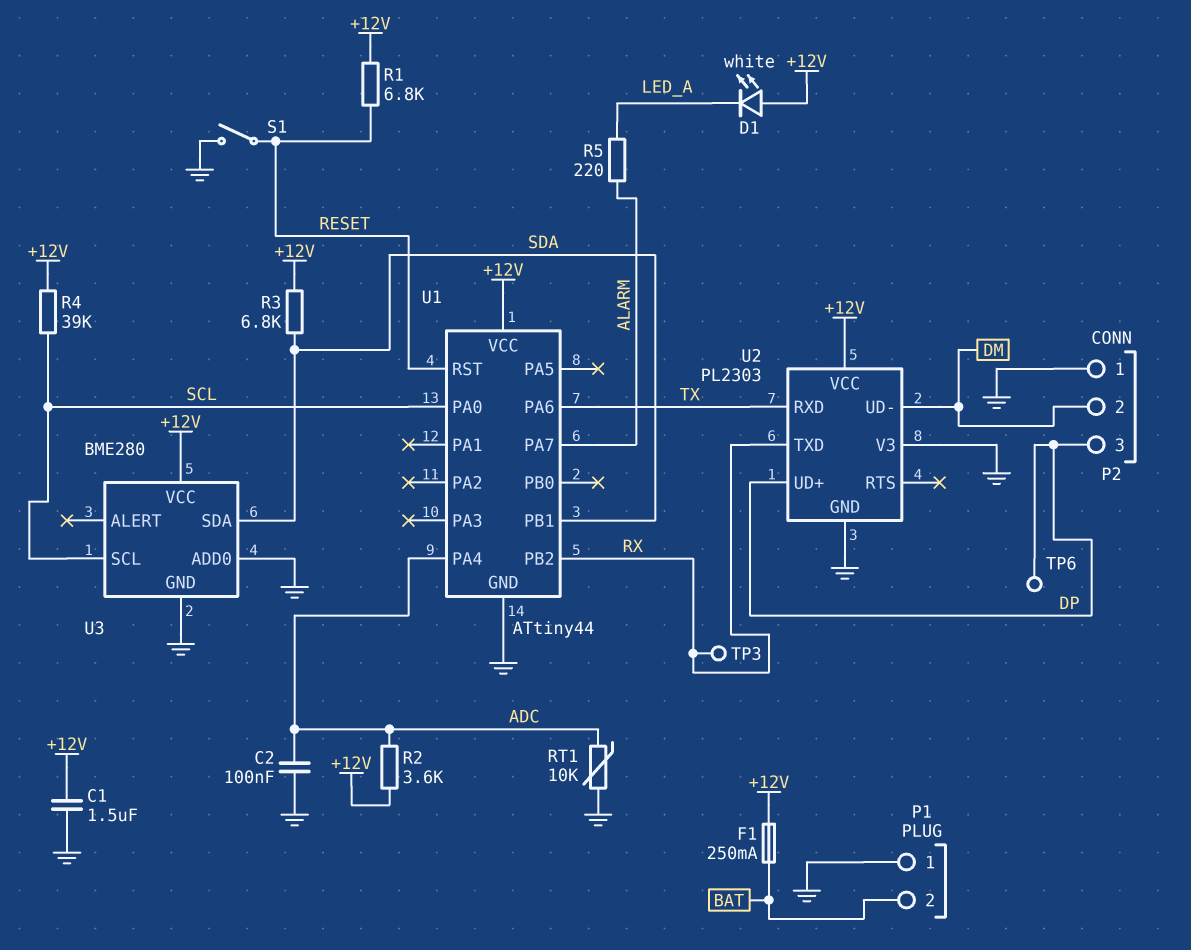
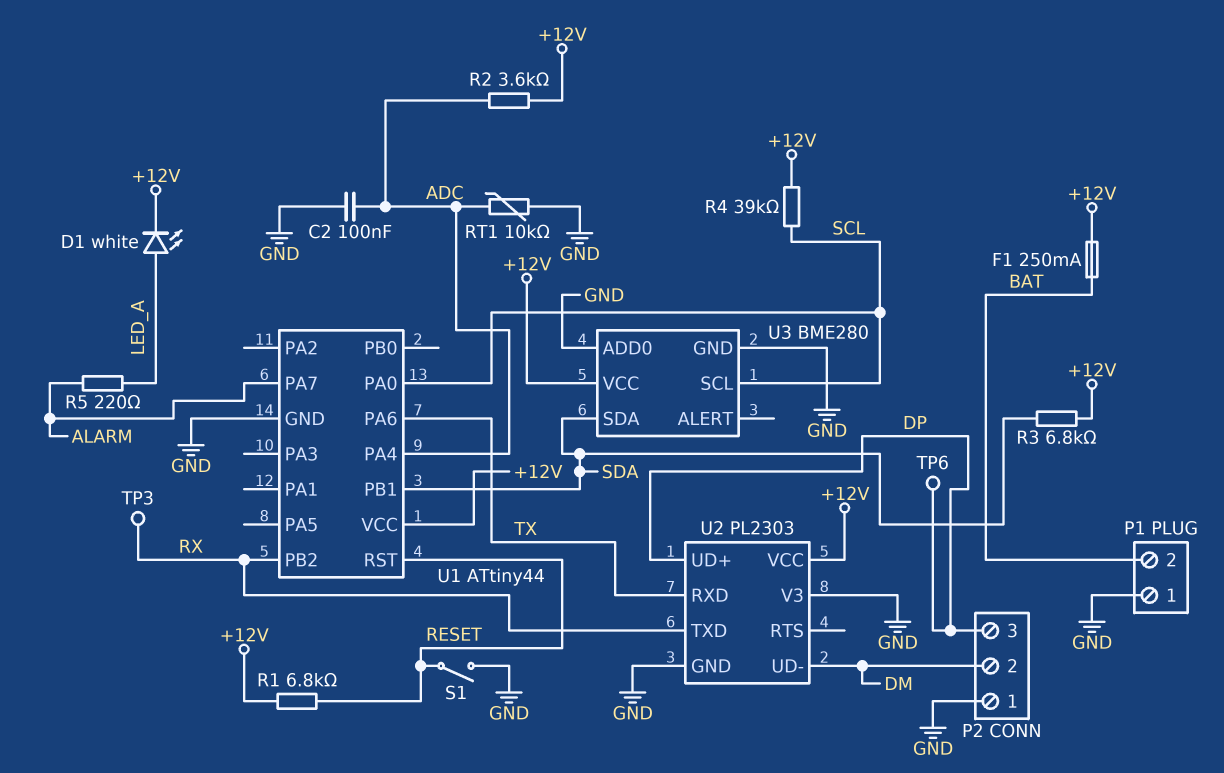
C1: 1.5uF (+12V, GND) -> none
D1: LED white (A +12V, K LED_A) -> LED white (A LED_A, K +12V)

